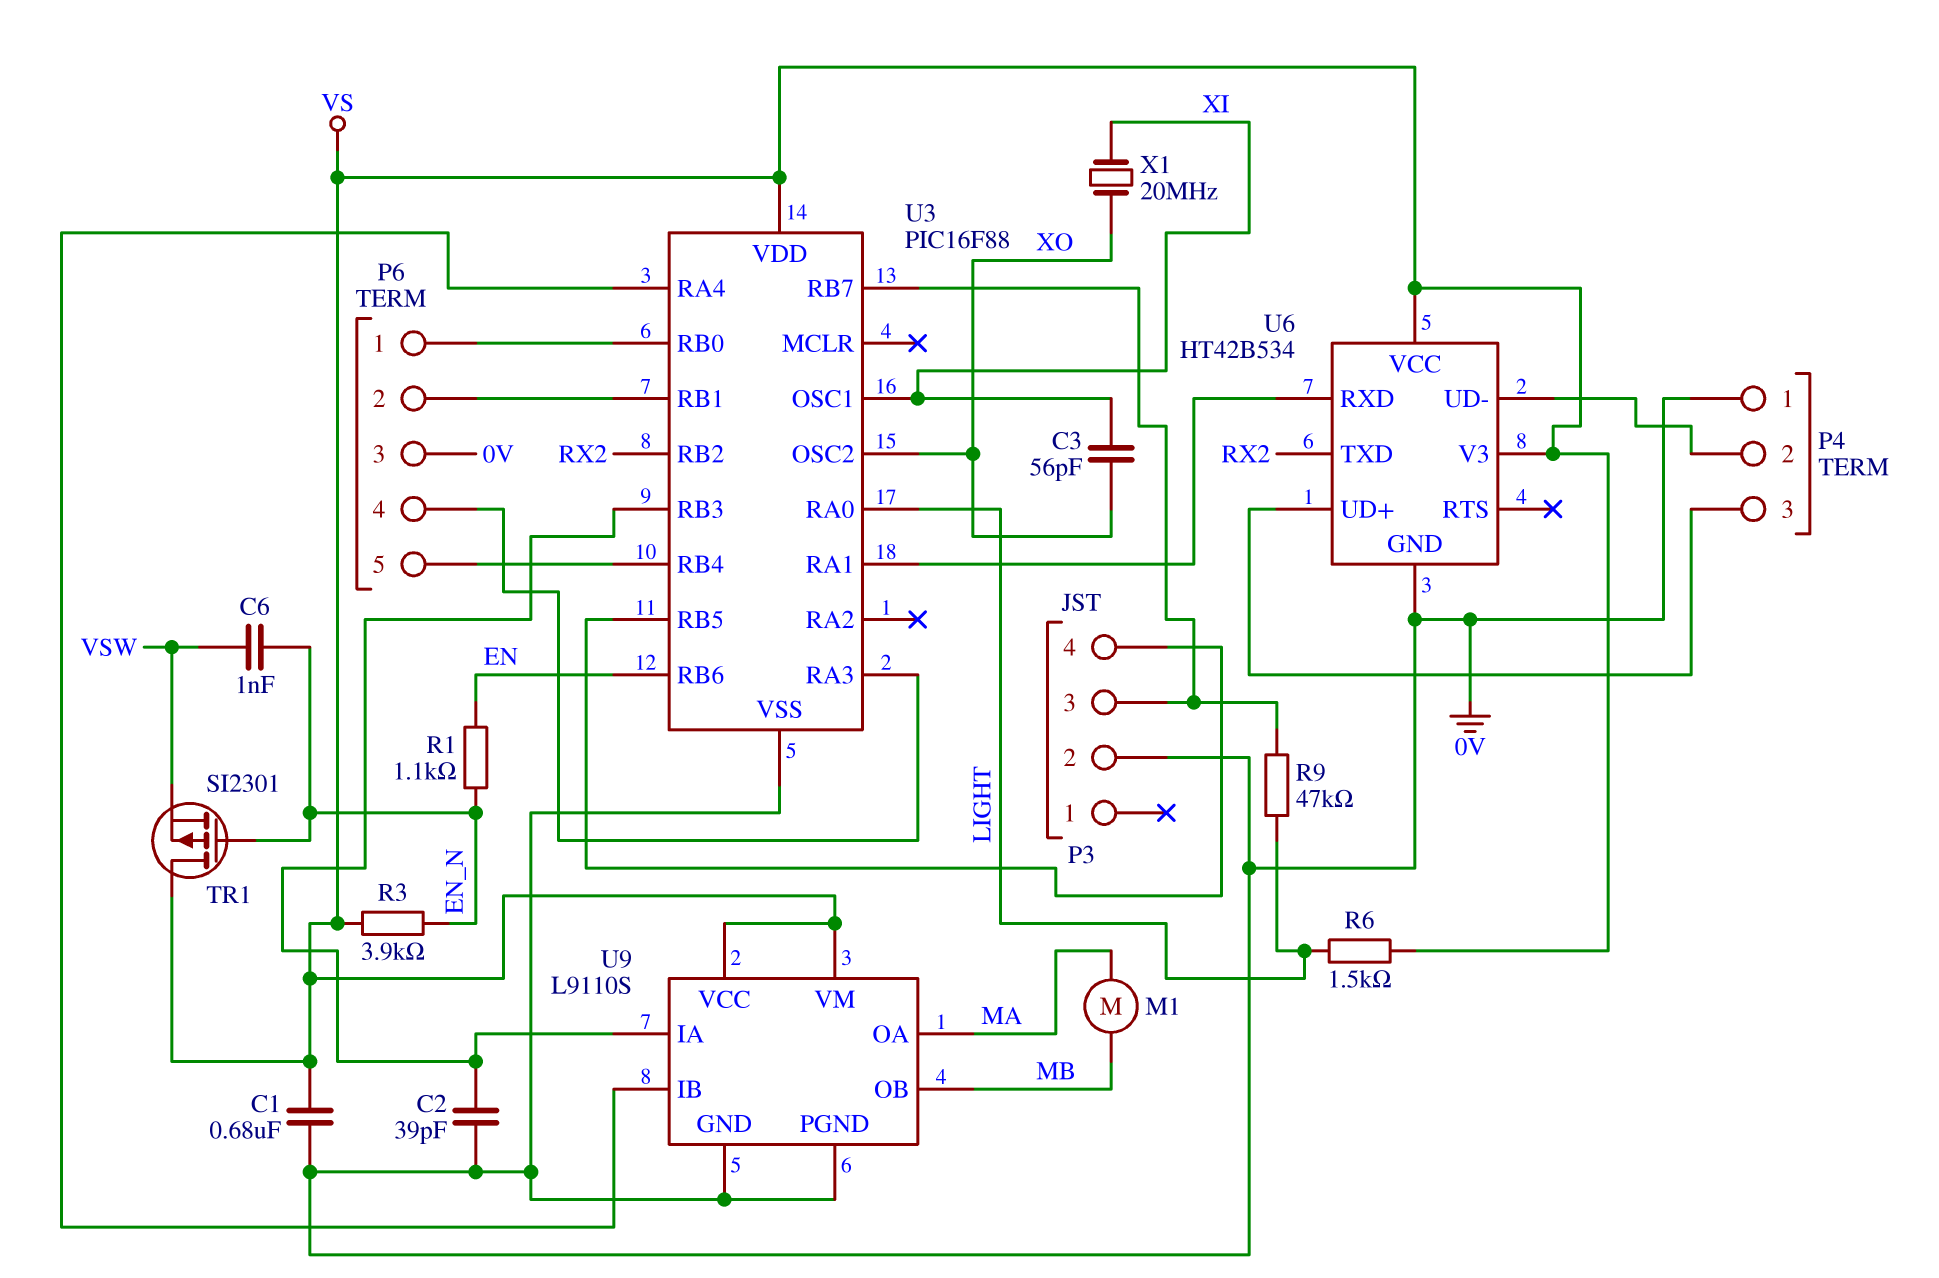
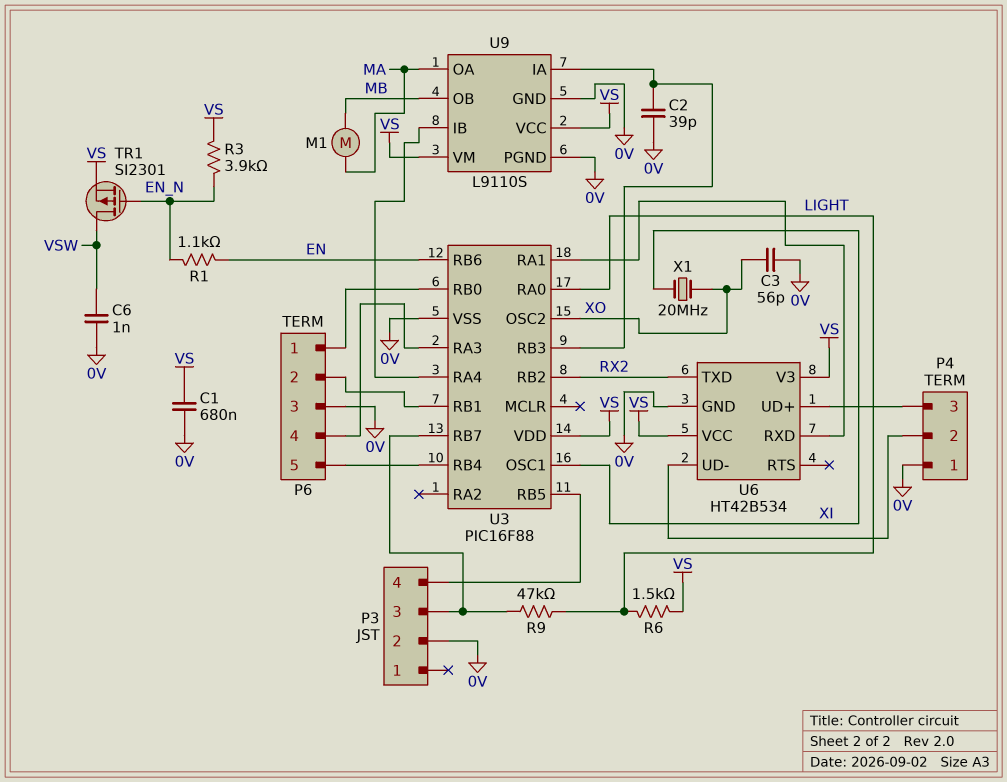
C3: 56pF (XI, XO) -> 56pF (0V, XO)
C6: 1nF (EN_N, VSW) -> 1nF (0V, VSW)
TR1: PMOS SI2301 (G EN_N, D VS, S VSW) -> PMOS SI2301 (G EN_N, D VSW, S VS)

